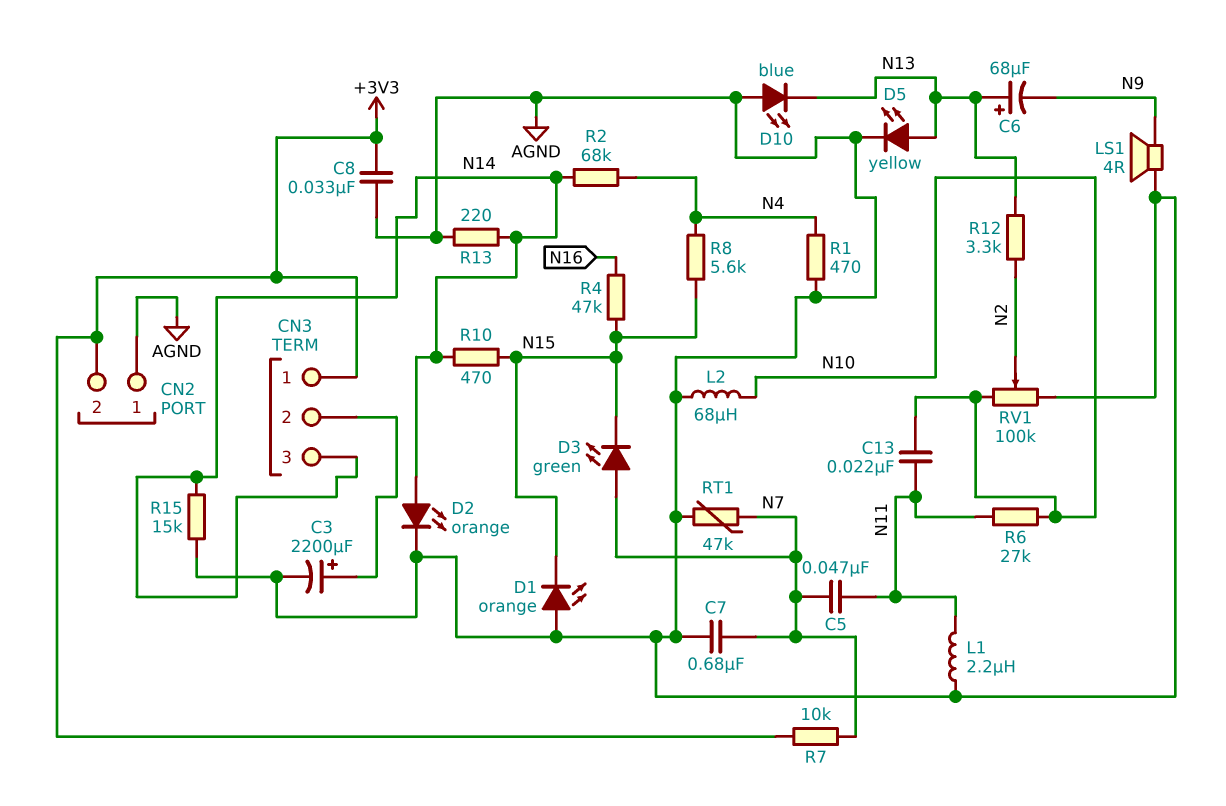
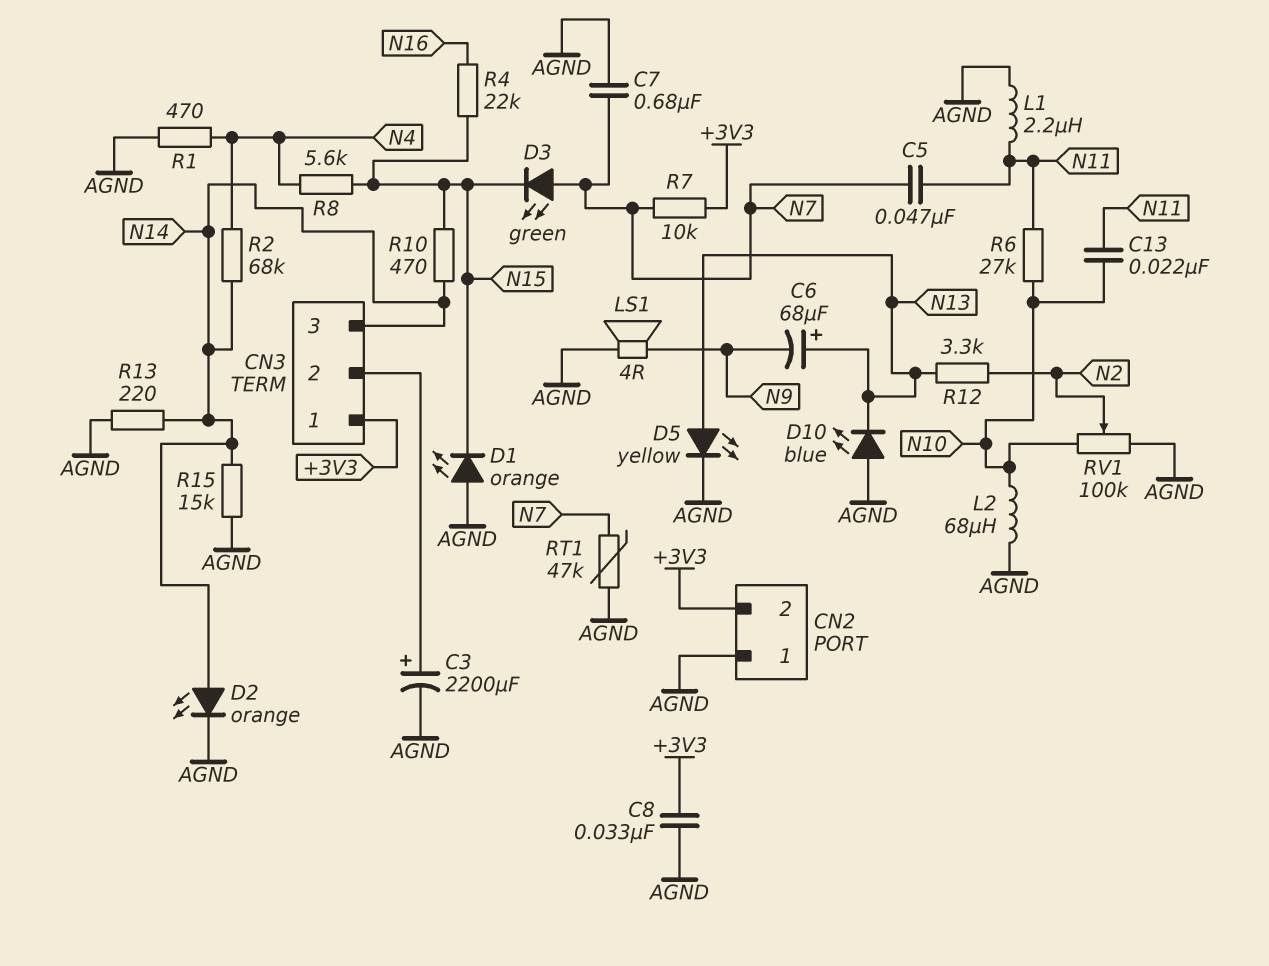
R4: 47k (N15, N16) -> 22k (N15, N16)

